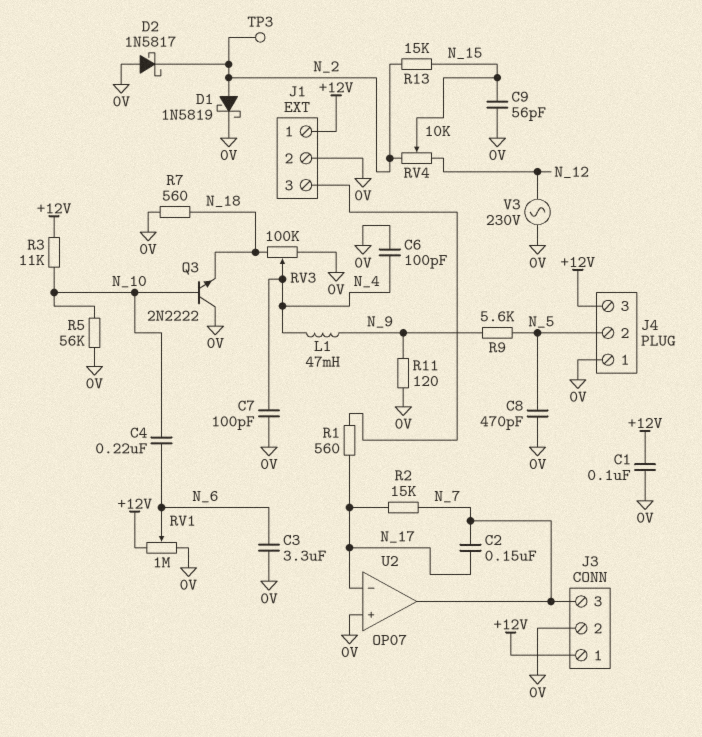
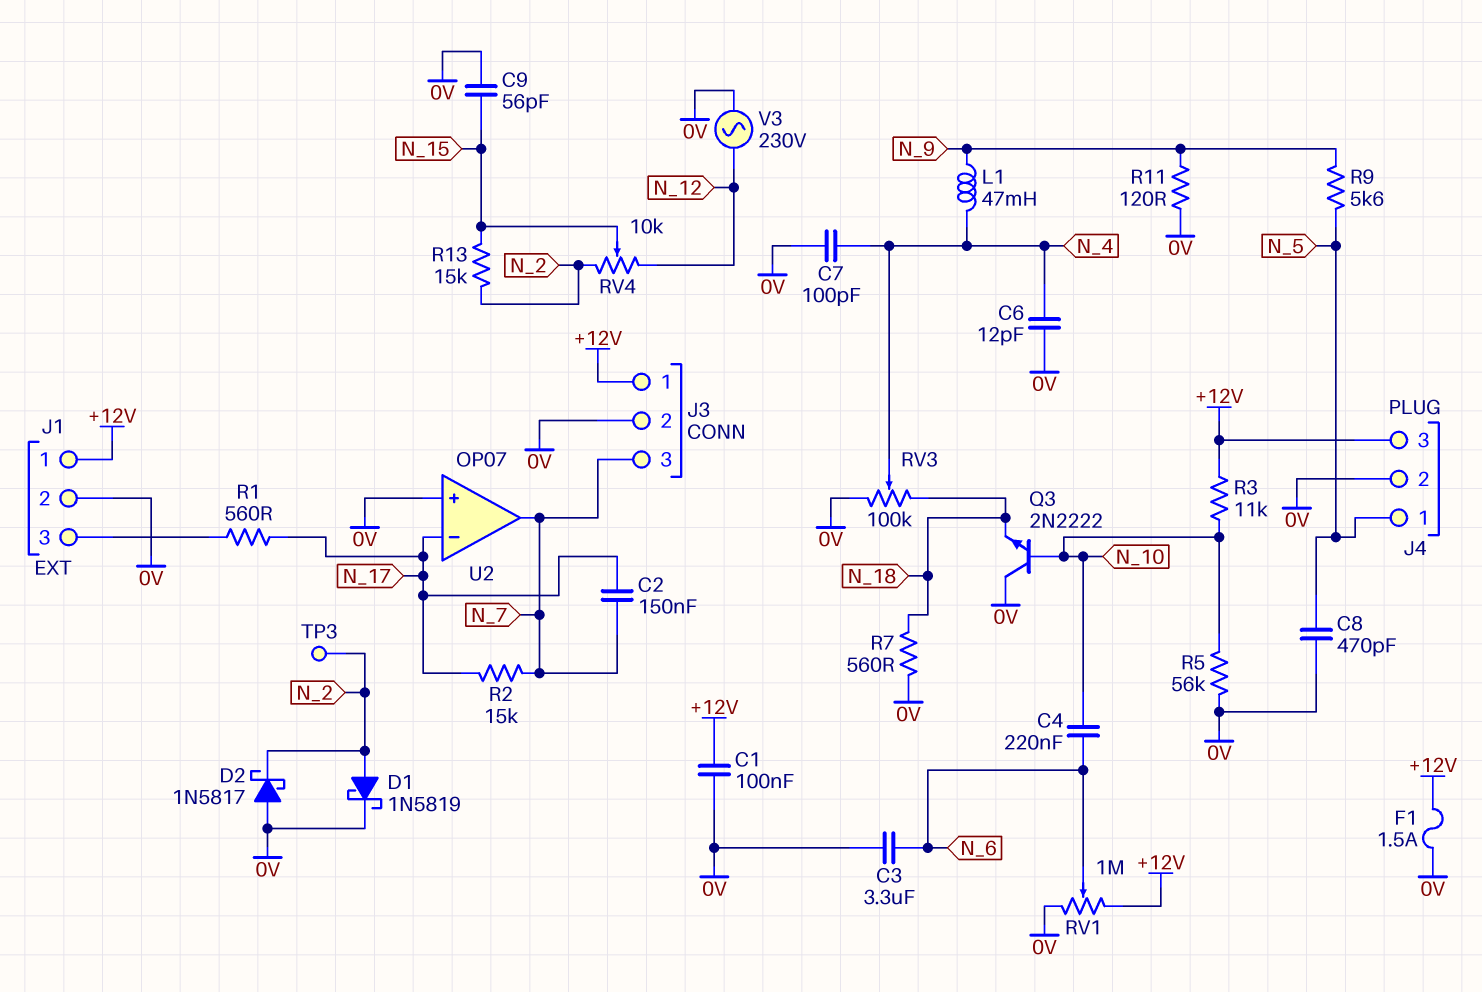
C6: 100pF (0V, N_4) -> 12pF (0V, N_4)
F1: none -> 1.5A (+12V, 0V)
J4 pin 1: 0V -> N_5
J4 pin 2: N_5 -> 0V

